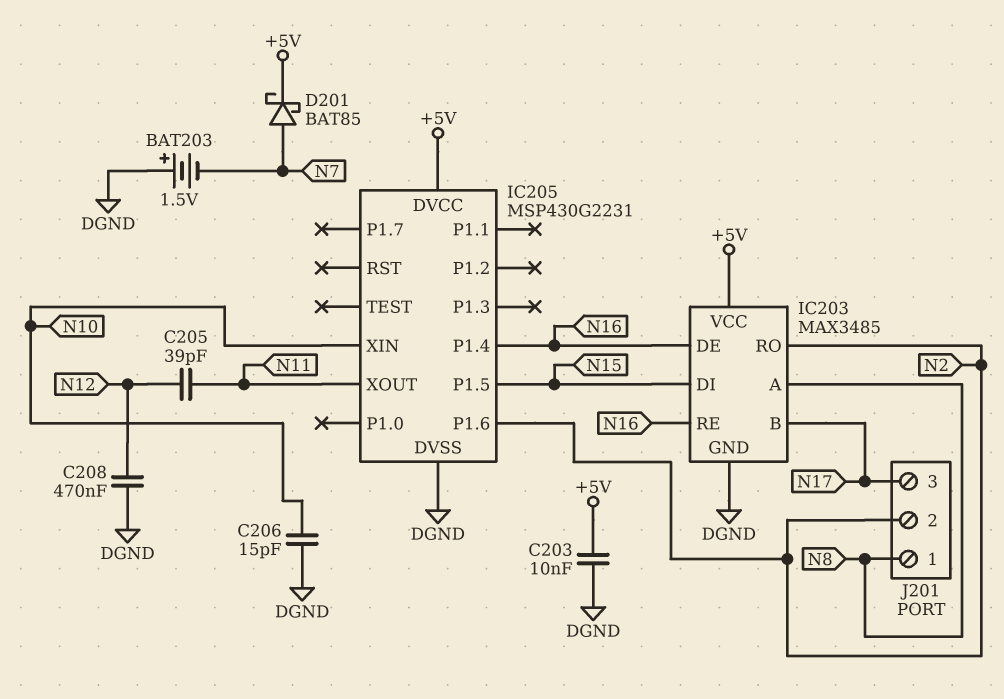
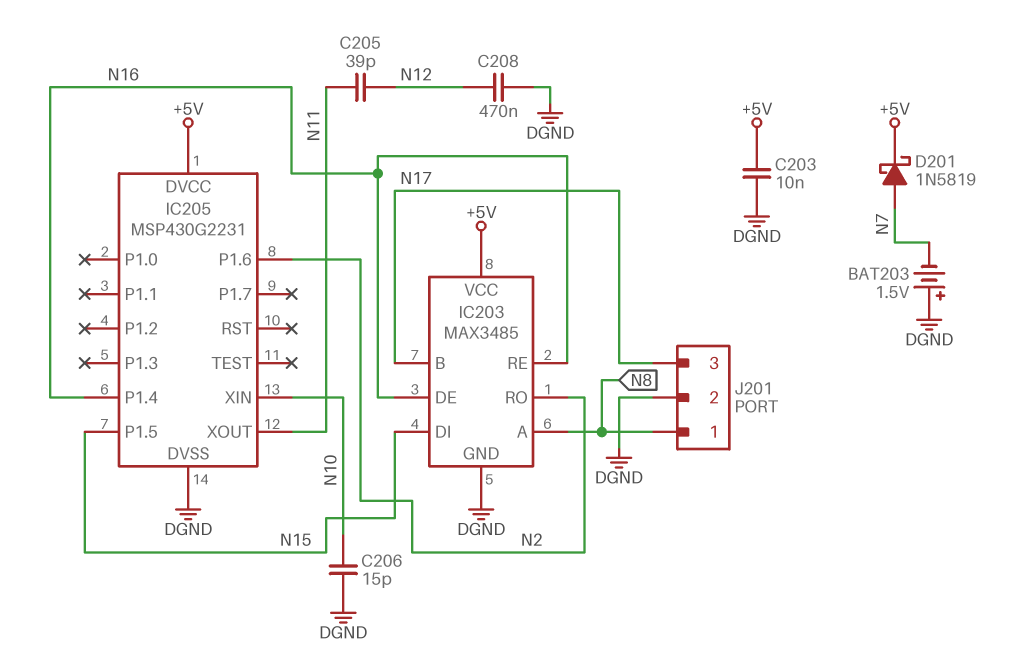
D201: schottky BAT85 (A N7, K +5V) -> schottky 1N5819 (A N7, K +5V)
J201 pin 2: N2 -> DGND

